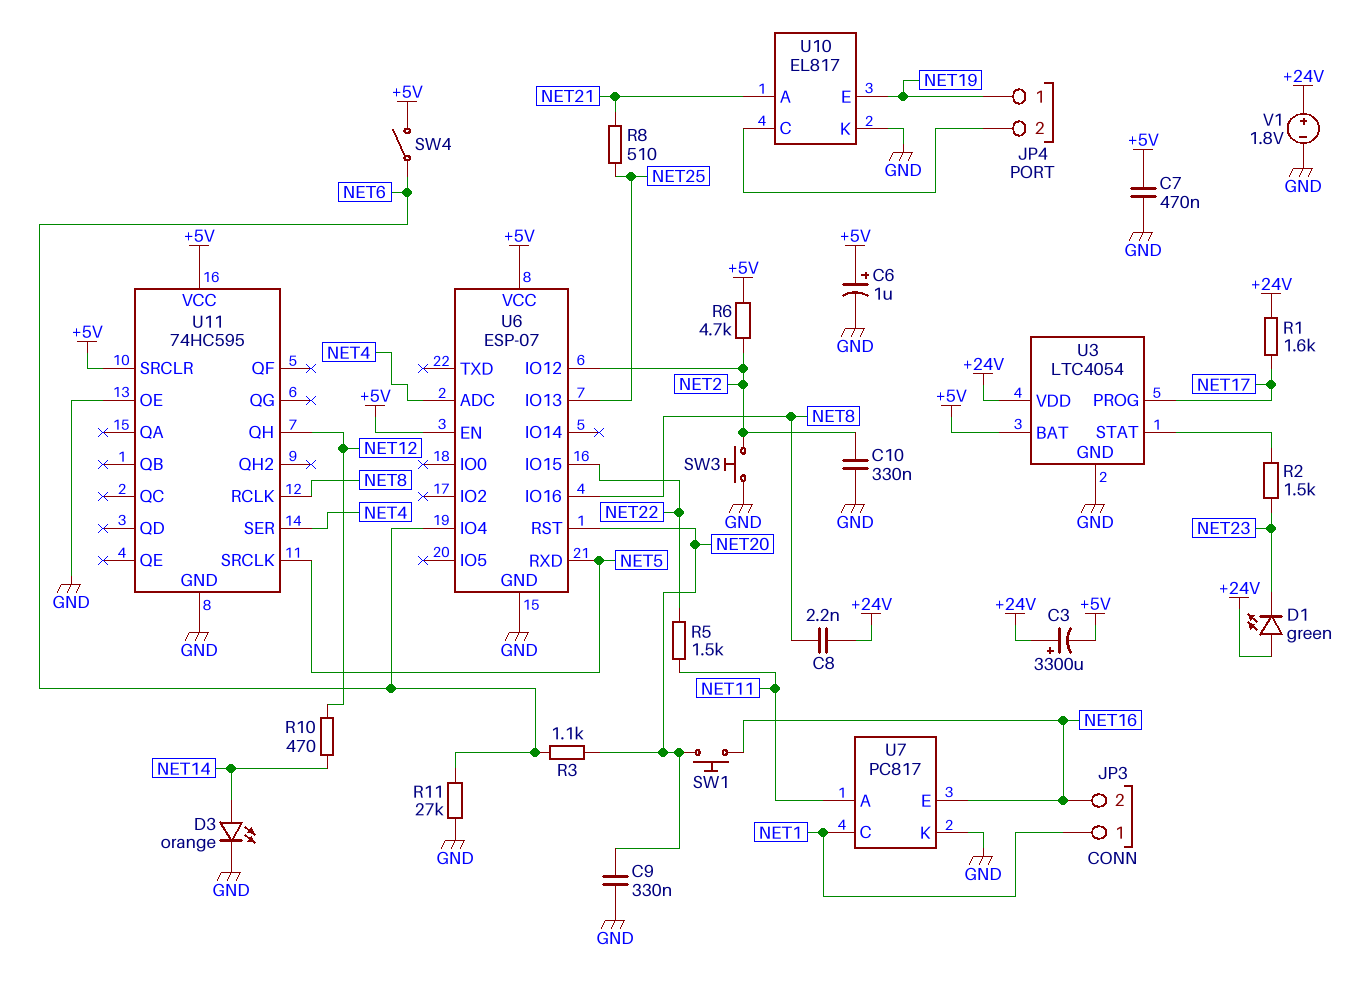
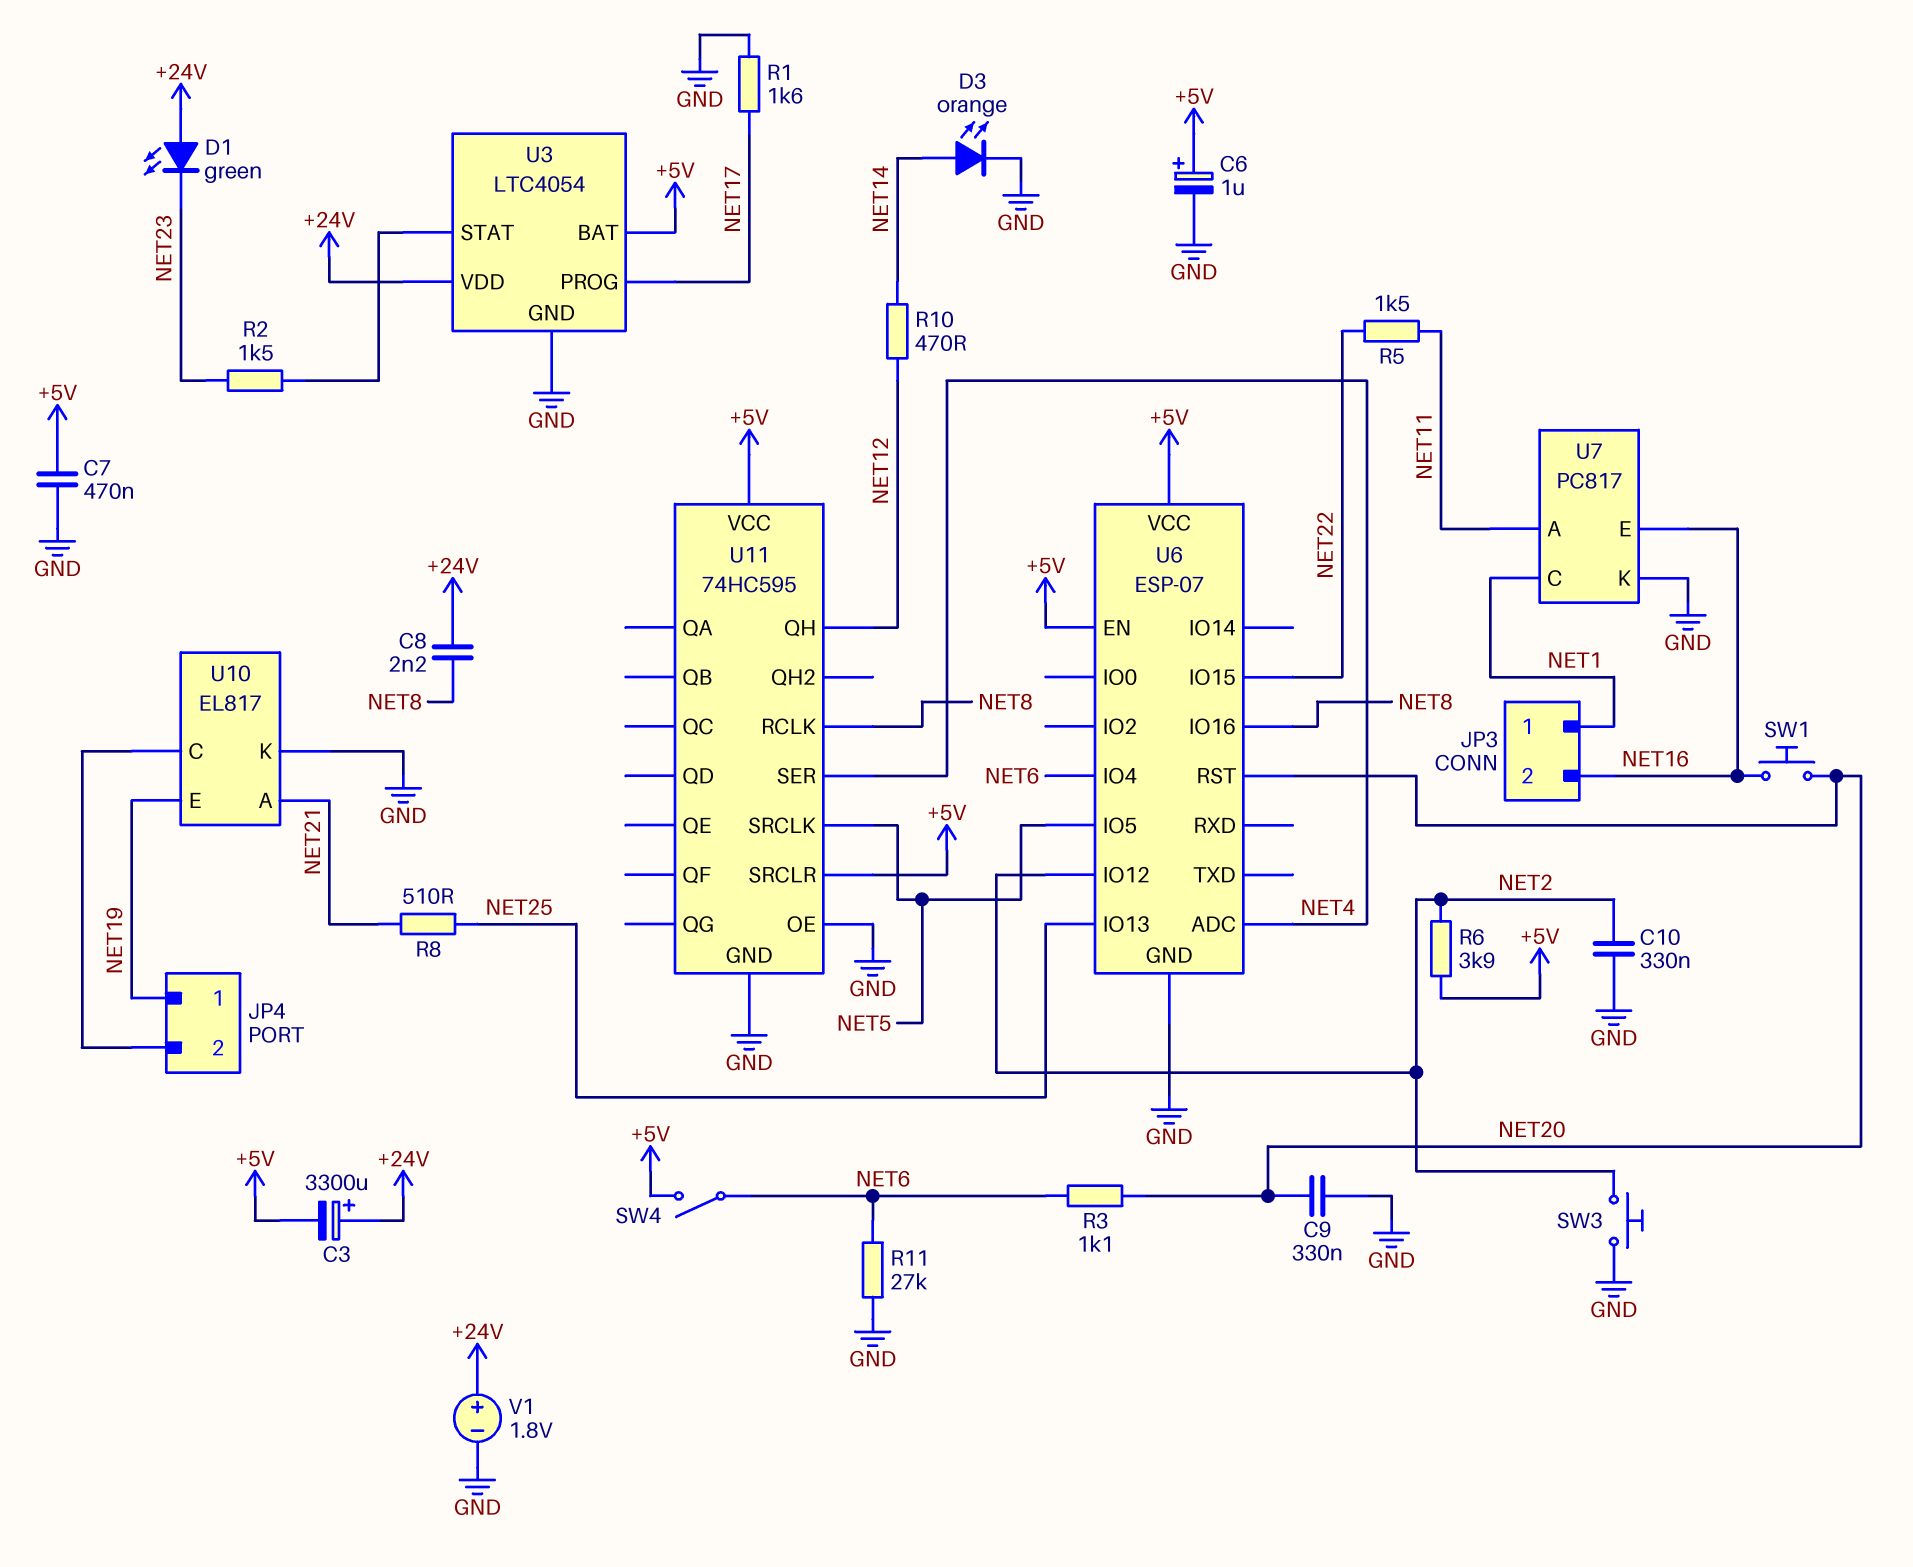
R1: 1.6k (+24V, NET17) -> 1.6k (GND, NET17)
R6: 4.7k (+5V, NET2) -> 3.9k (+5V, NET2)
U6 pin IO5: none -> NET5
U6 pin RXD: NET5 -> none

